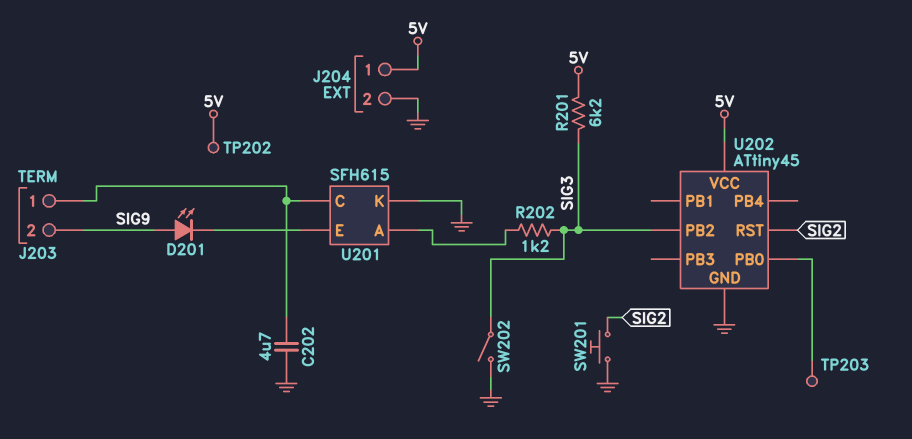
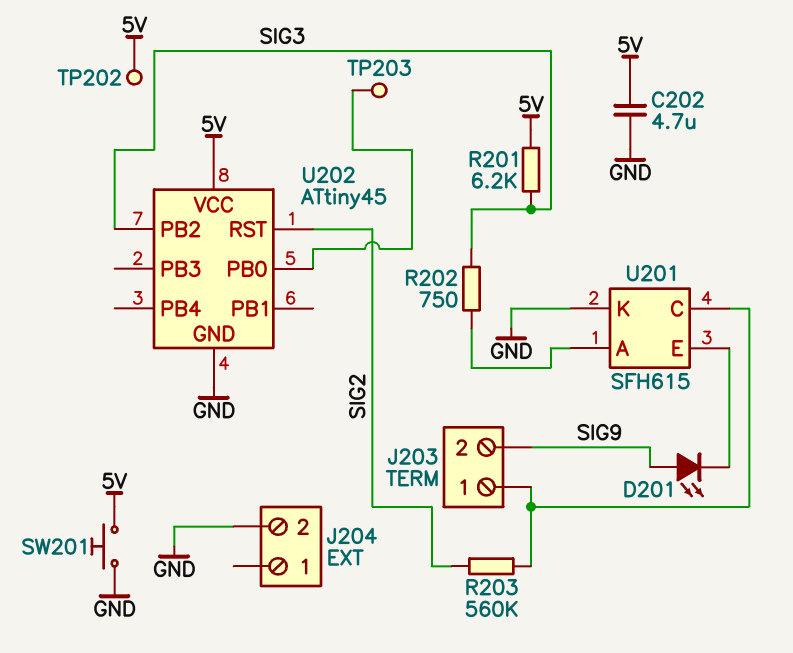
C202: 4.7uF (GND, J203/1) -> 4.7uF (5V, GND)
J204 pin 1: 5V -> none
R202: 1.2k (SIG3, U201/A) -> 750 (SIG3, U201/A)
R203: none -> 560k (J203/1, SIG2)
SW201: button (GND, SIG2) -> button (5V, GND)
SW202: switch (GND, SIG3) -> none

